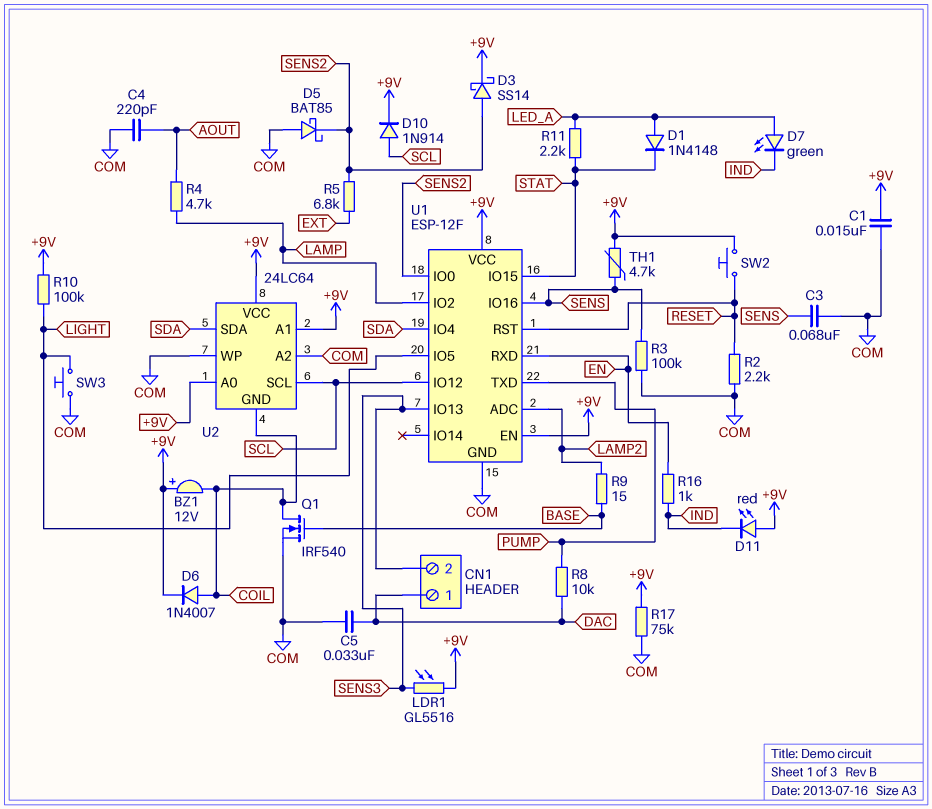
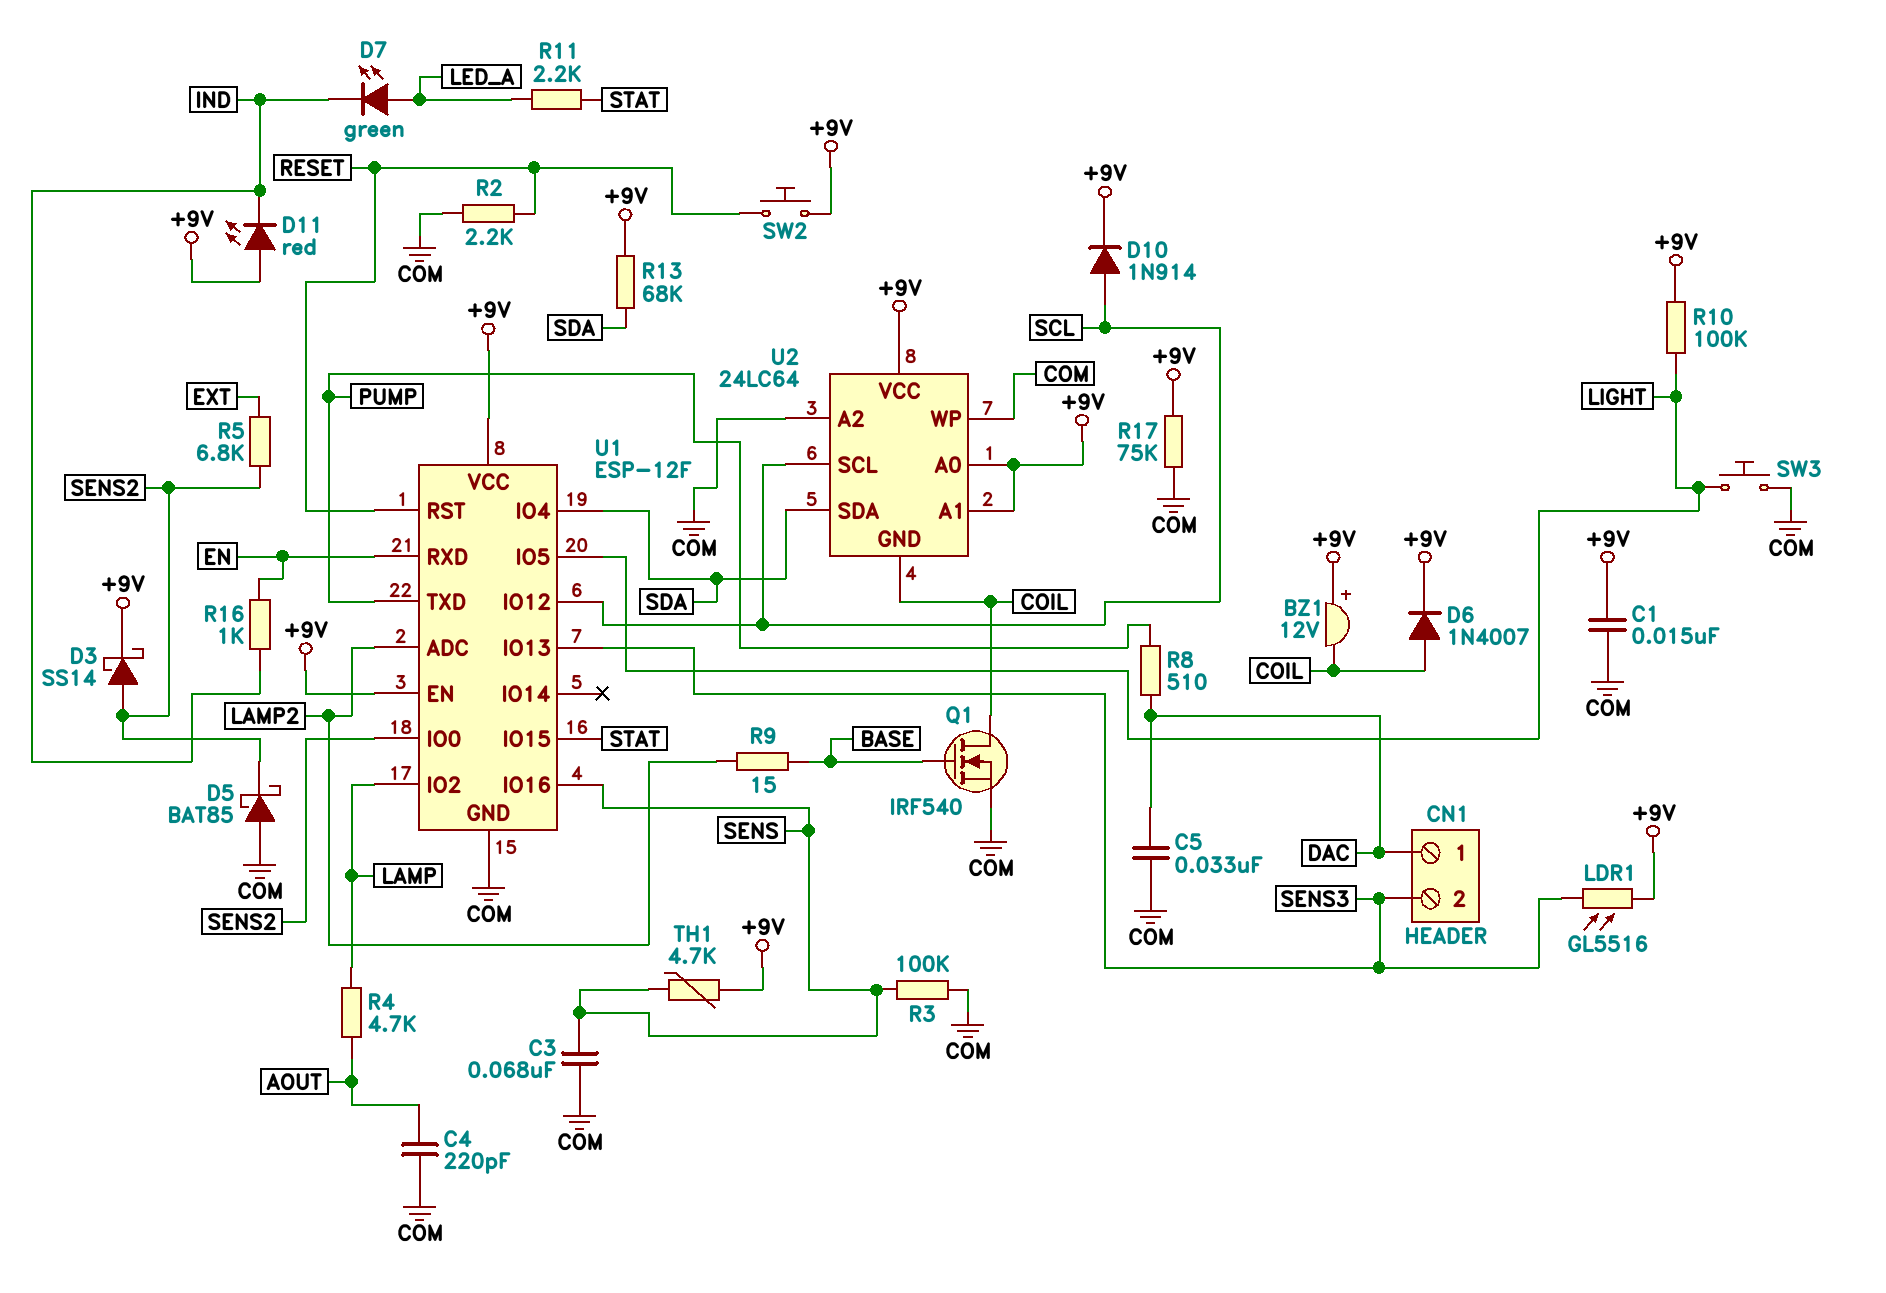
D1: diode 1N4148 (A LED_A, K STAT) -> none
R8: 10k (DAC, PUMP) -> 510 (DAC, PUMP)
R13: none -> 68k (+9V, SDA)

